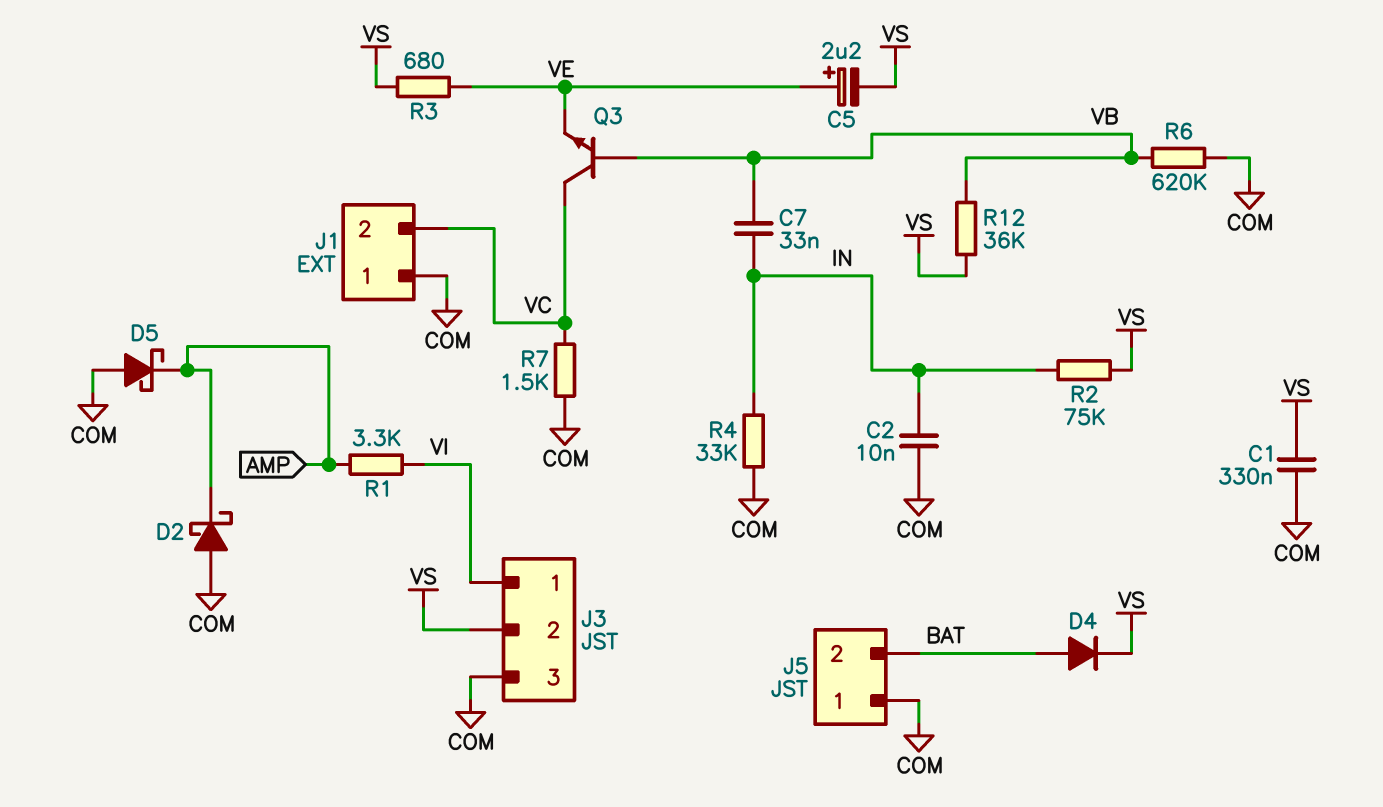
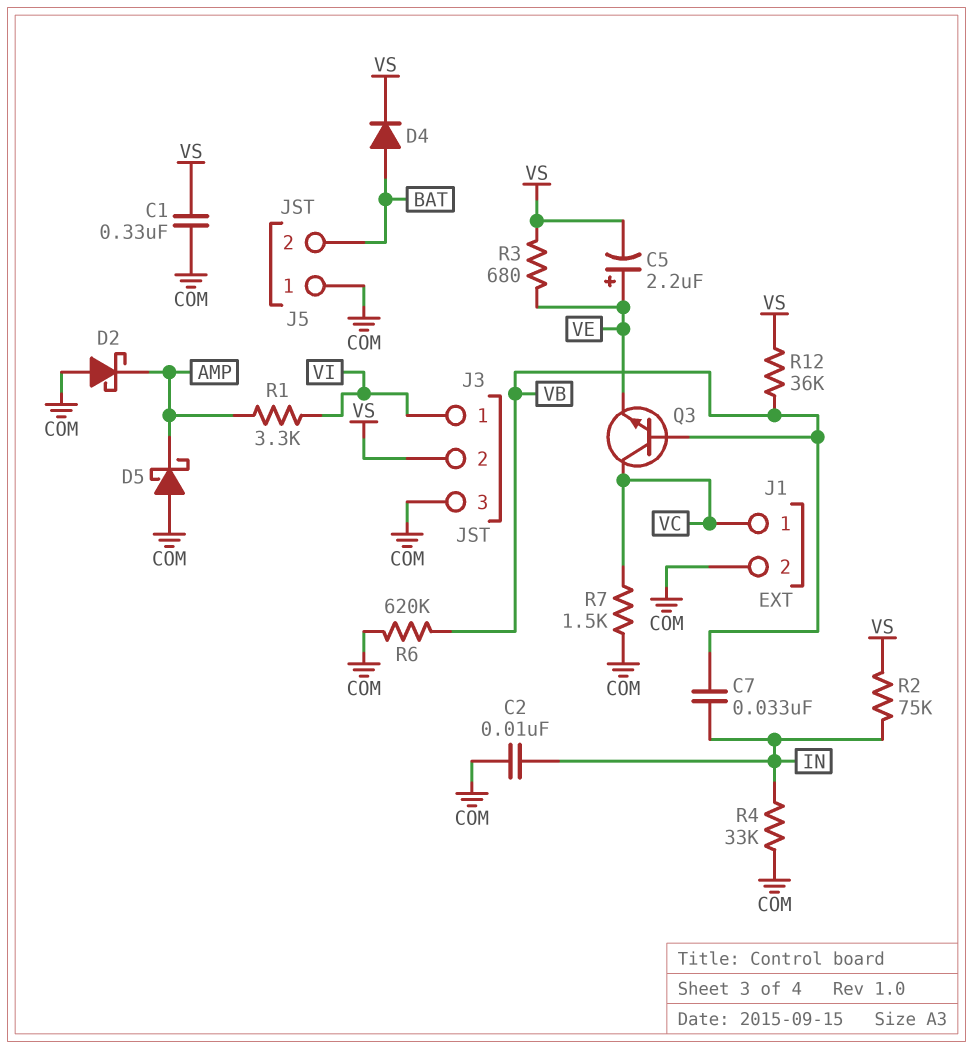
J1 pin 1: COM -> VC
J1 pin 2: VC -> COM

